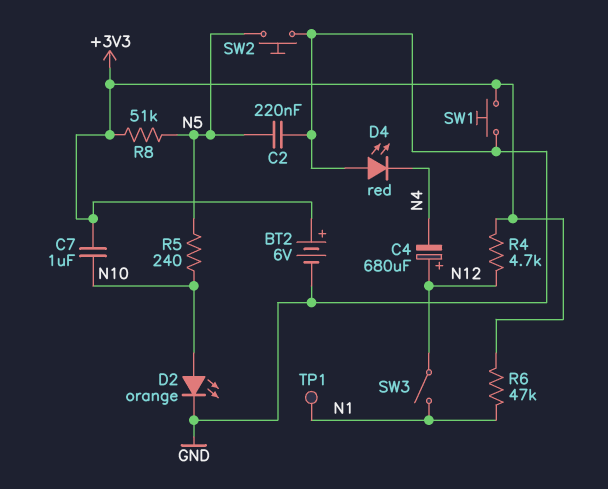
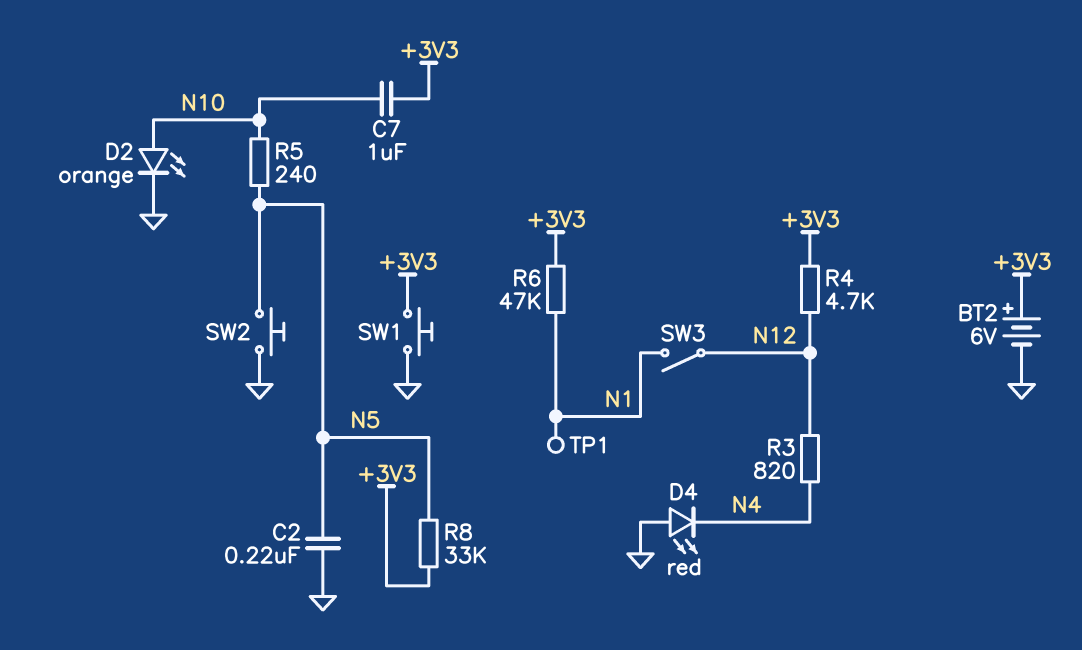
C4: 680uF (plus N12, minus N4) -> none
R3: none -> 820 (N4, N12)
R8: 51k (+3V3, N5) -> 33k (+3V3, N5)

